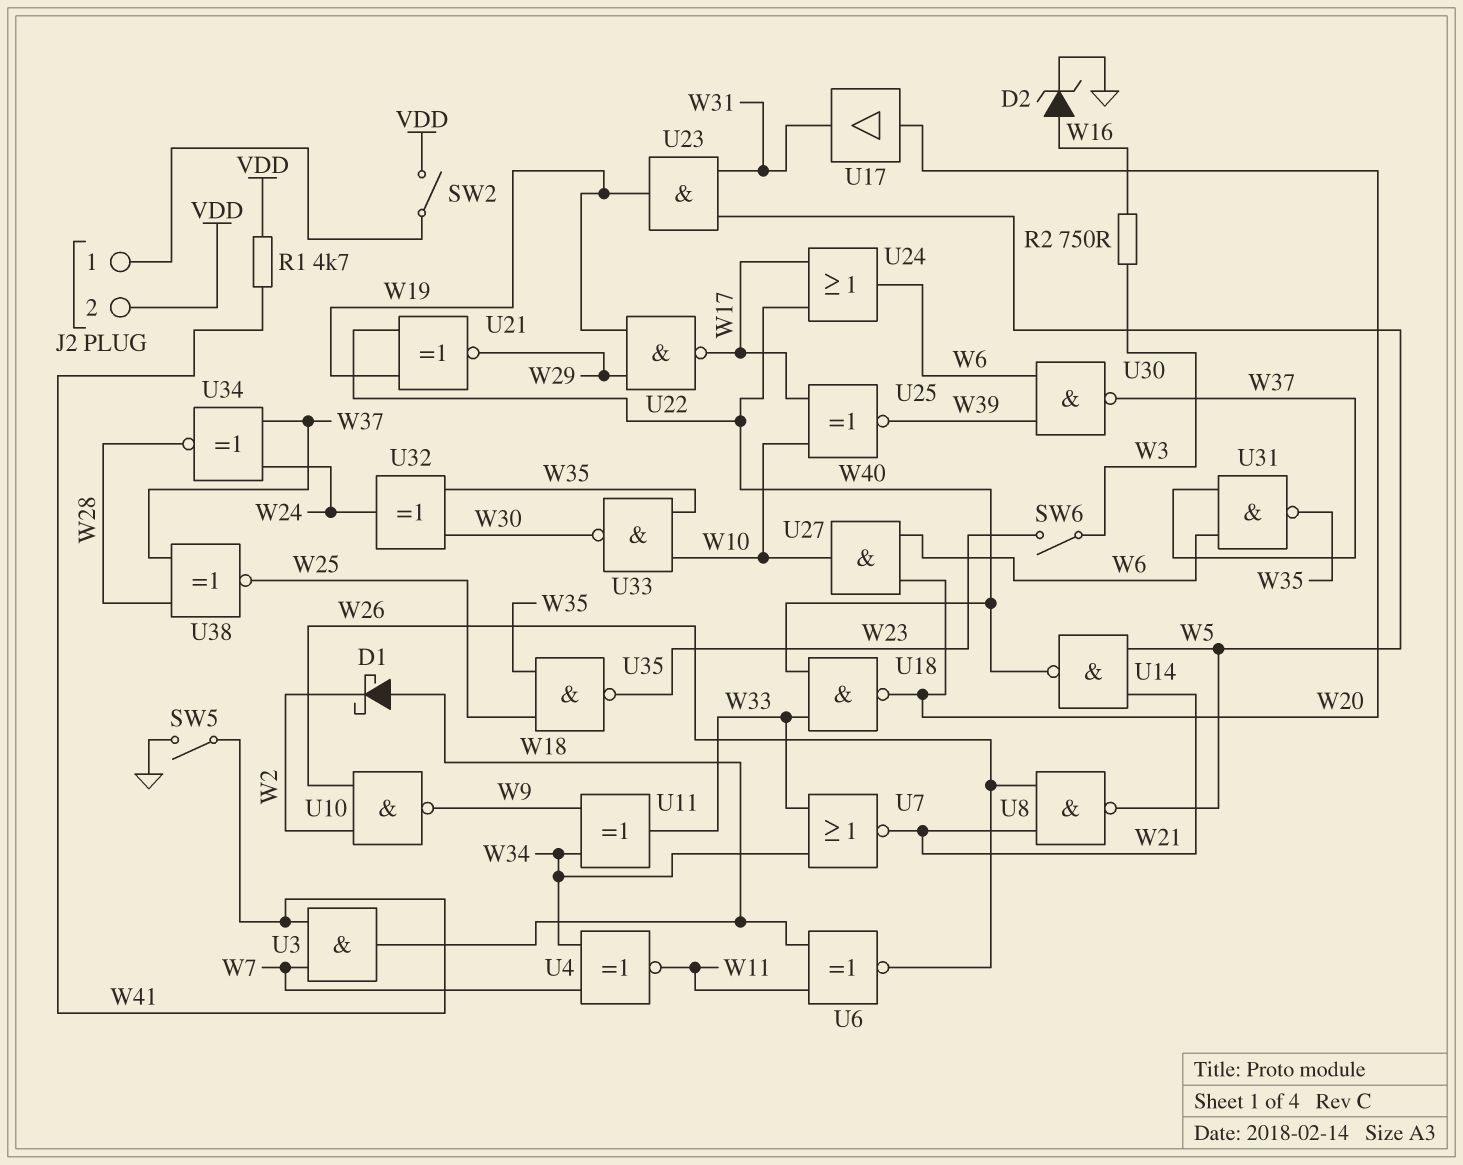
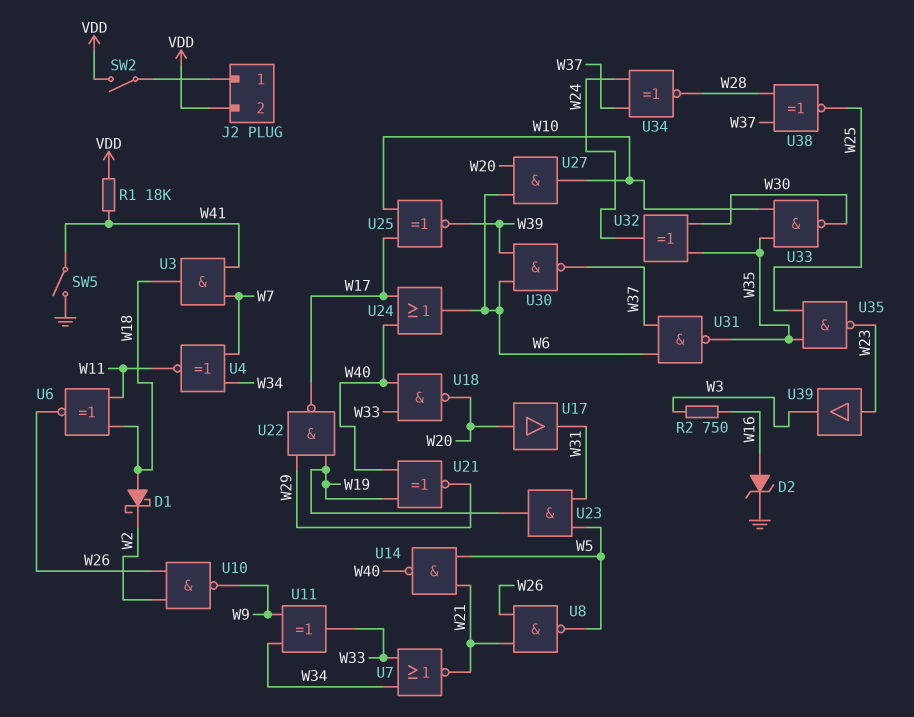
R1: 4.7k (VDD, W41) -> 18k (VDD, W41)
SW6: switch (W3, W23) -> none
U39: none -> buffer (in W23, out W3)

